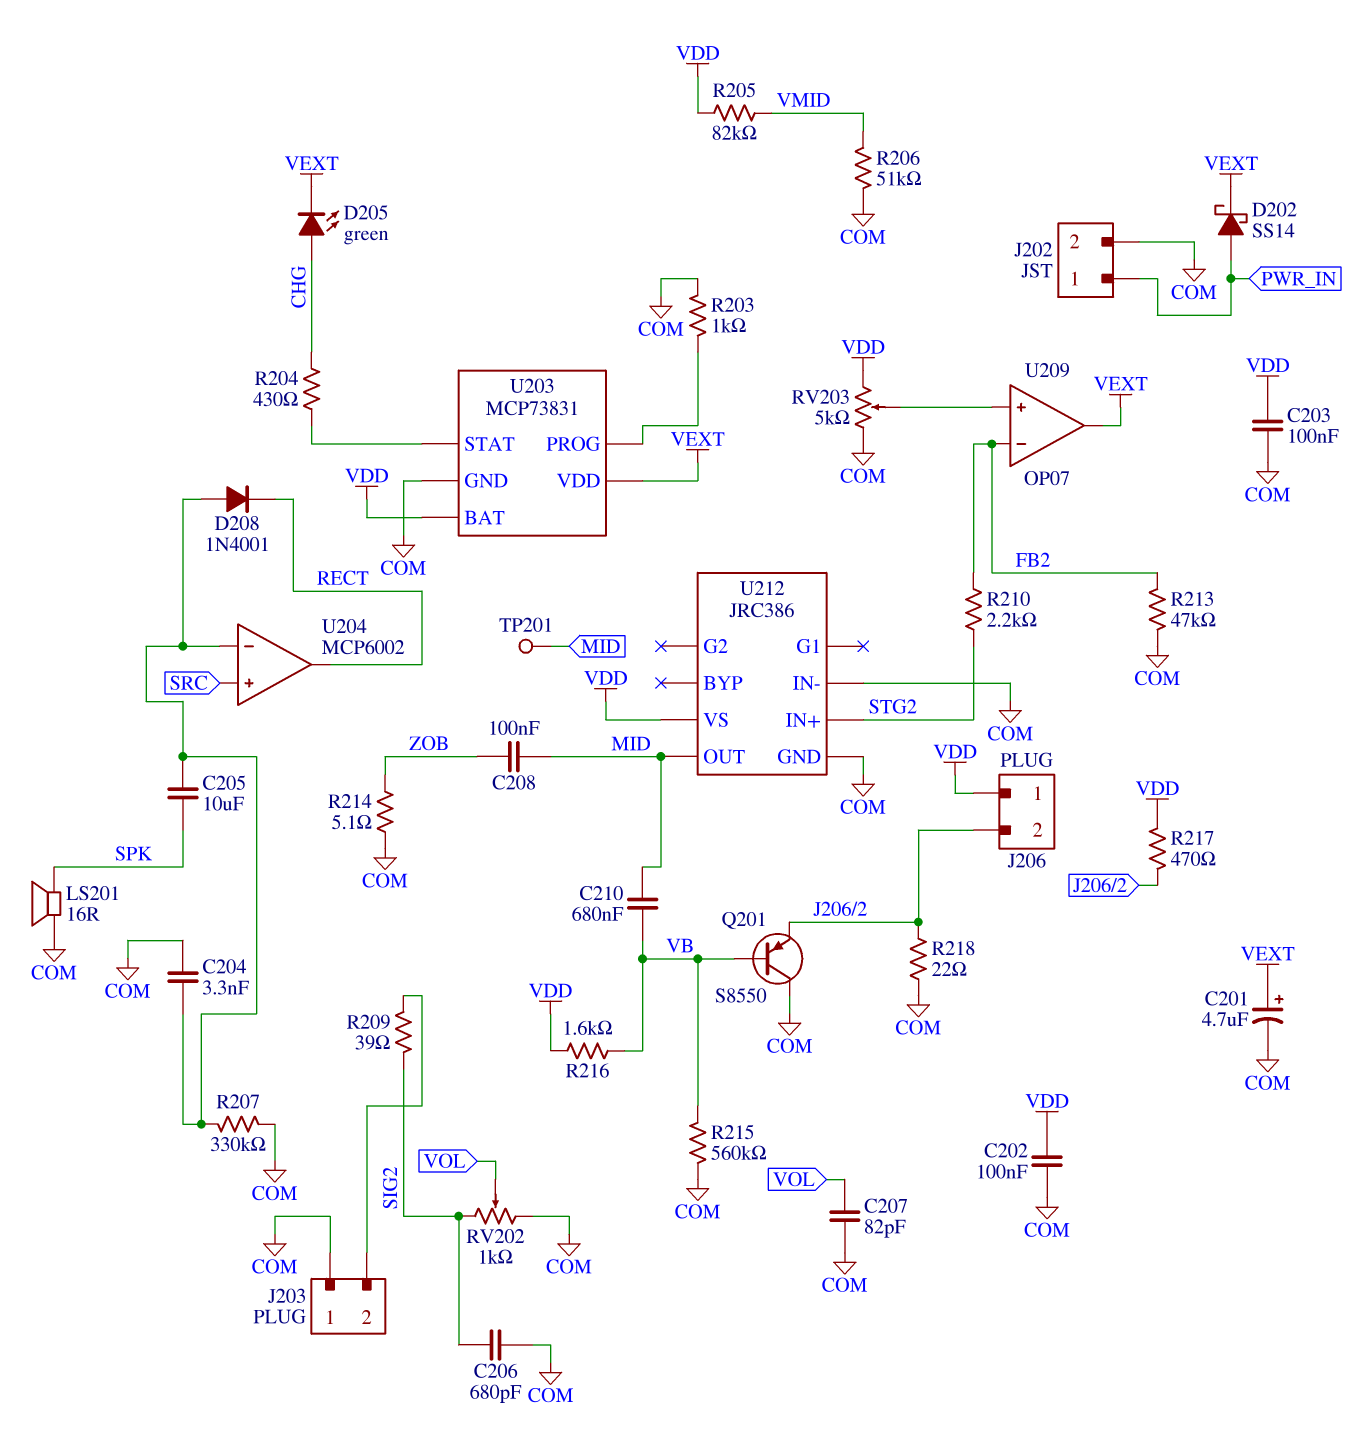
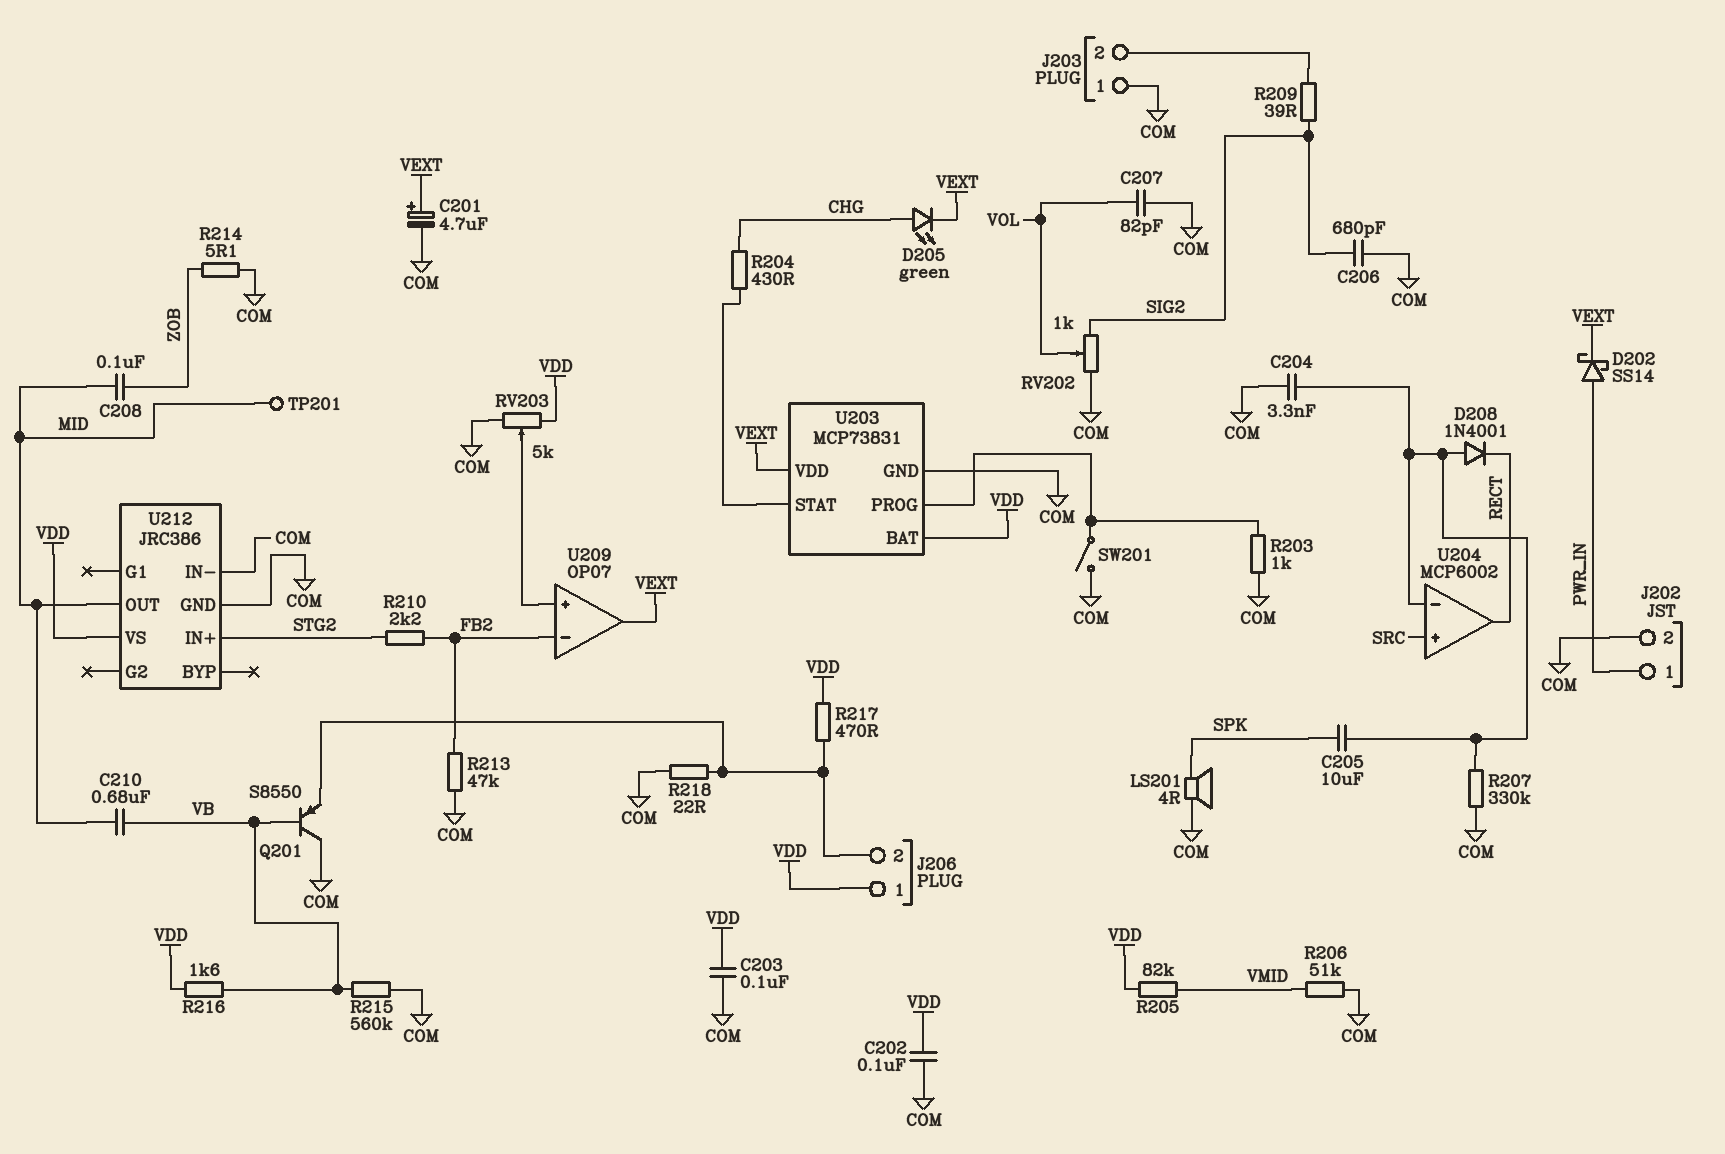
LS201: speaker 16R (COM, SPK) -> speaker 4R (COM, SPK)
SW201: none -> switch (COM, U203/PROG)

